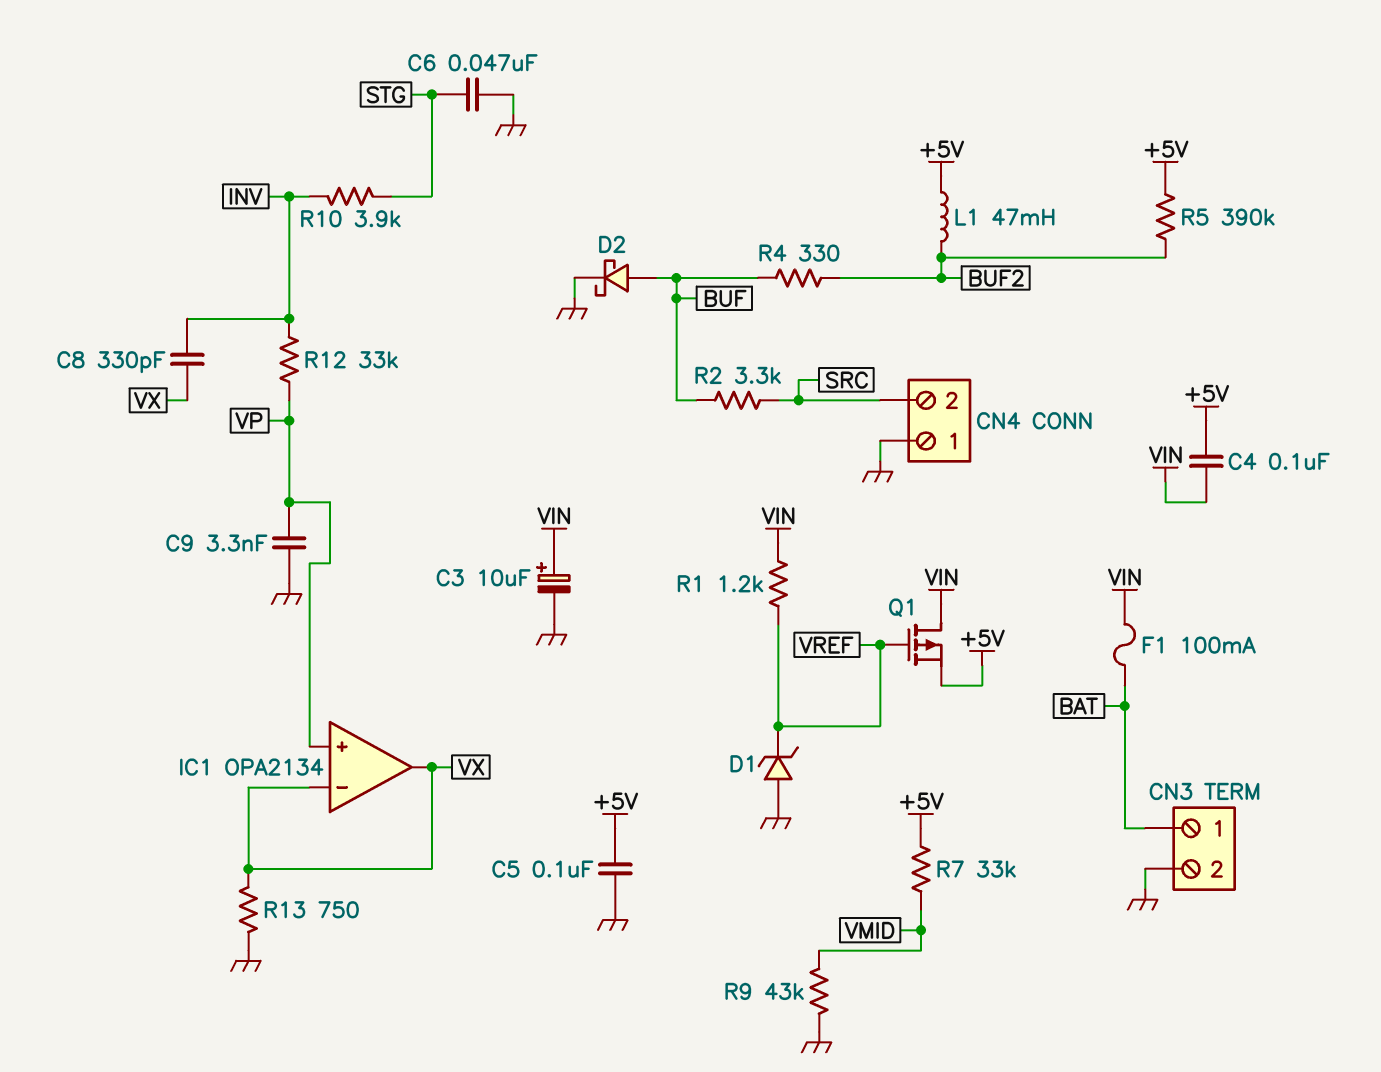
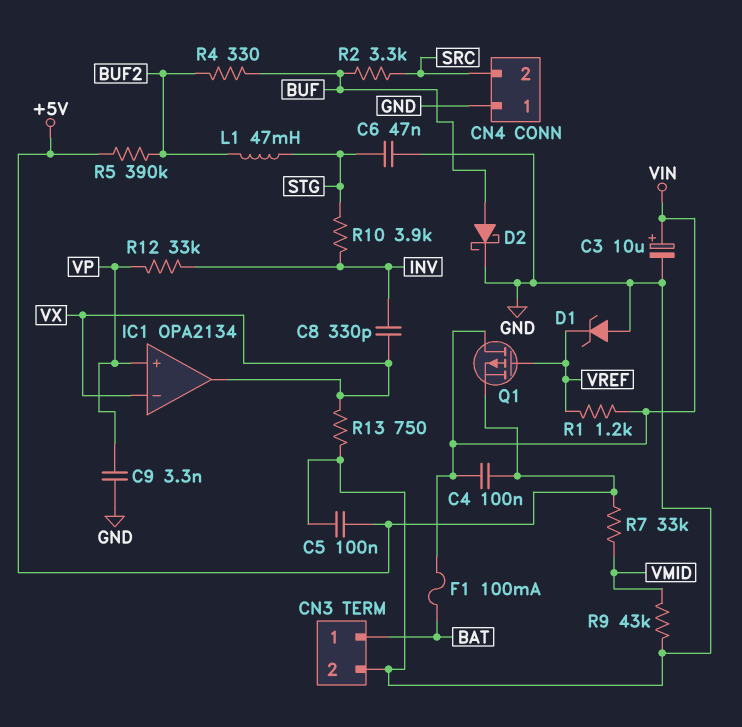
L1: 47mH (+5V, BUF2) -> 47mH (BUF2, STG)

